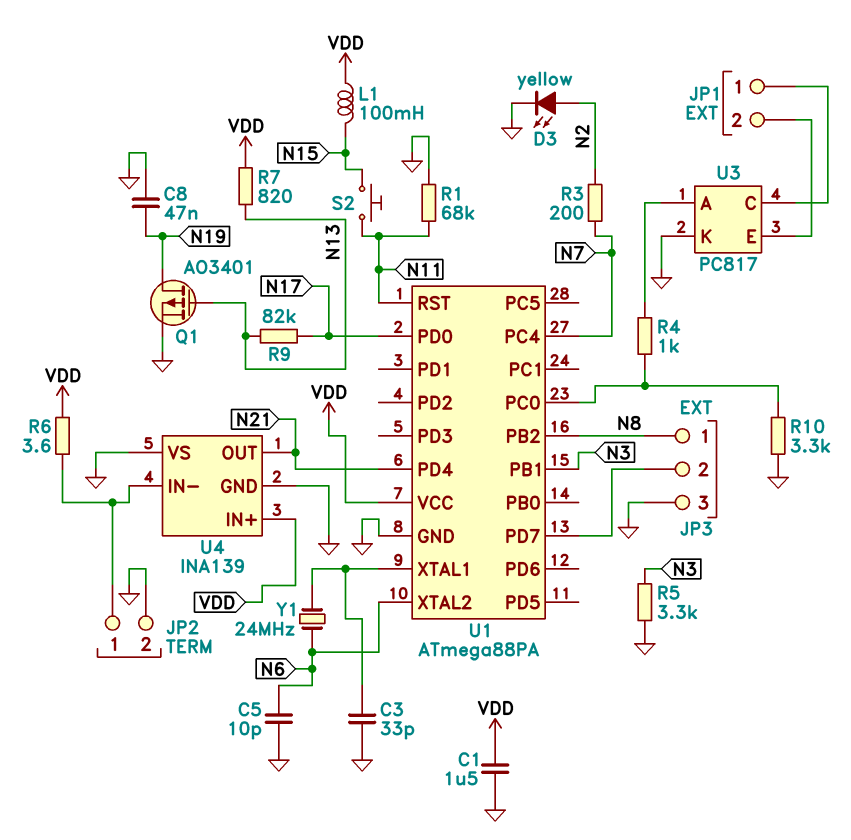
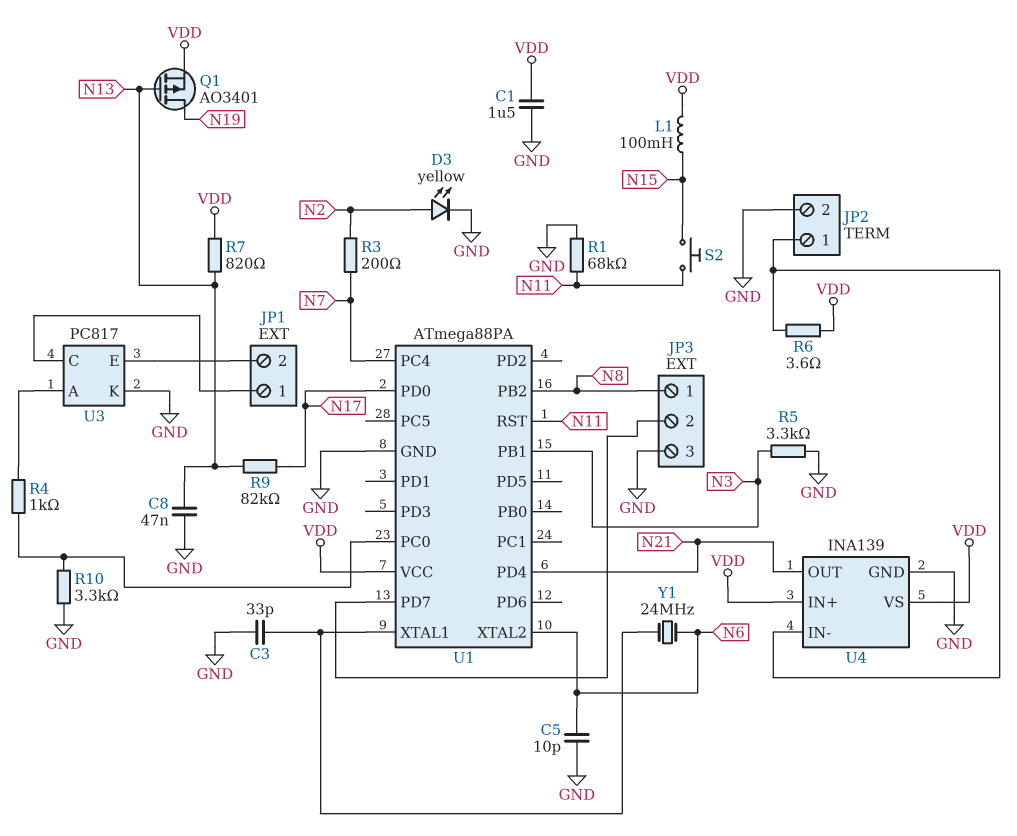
C8: 47nF (GND, N19) -> 47nF (GND, N13)
Q1: PMOS AO3401 (G N13, D N19, S GND) -> PMOS AO3401 (G N13, D N19, S VDD)
U4 pin VS: GND -> VDD

